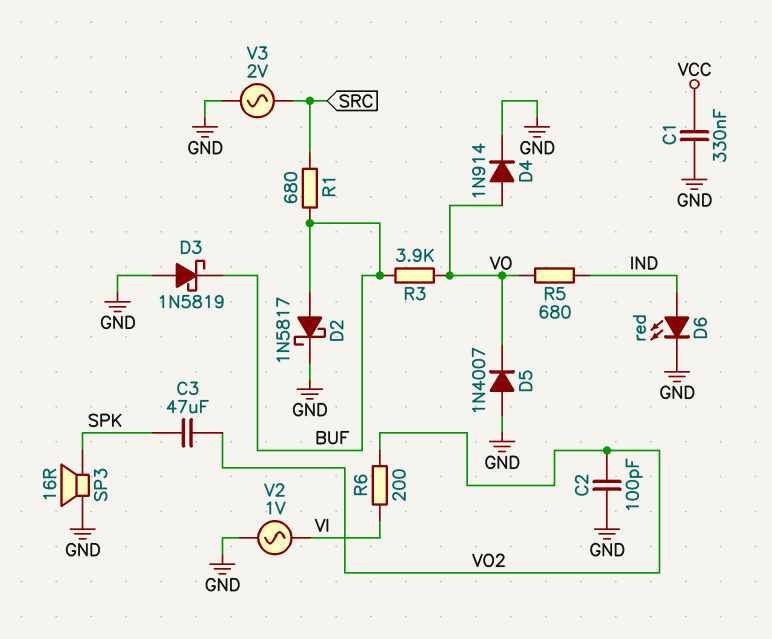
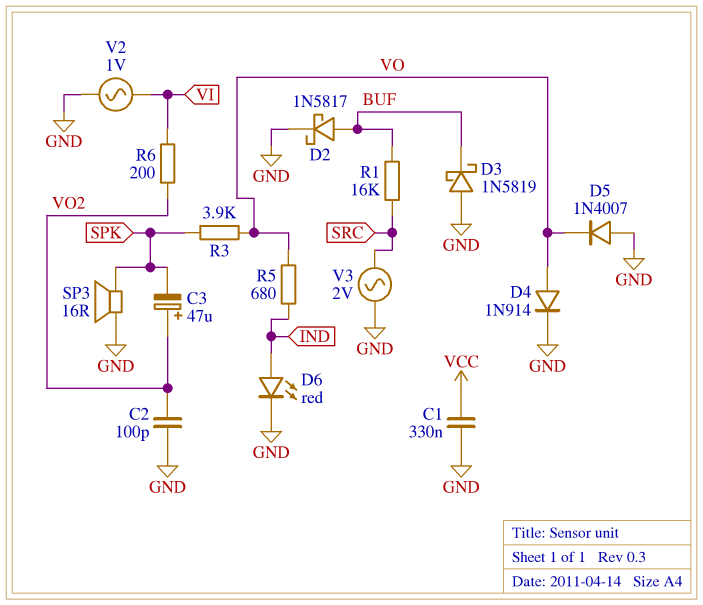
C3: 47uF (SPK, VO2) -> 47uF (plus VO2, minus SPK)
R1: 680 (BUF, SRC) -> 16k (BUF, SRC)
R3: 3.9k (BUF, VO) -> 3.9k (SPK, VO)

